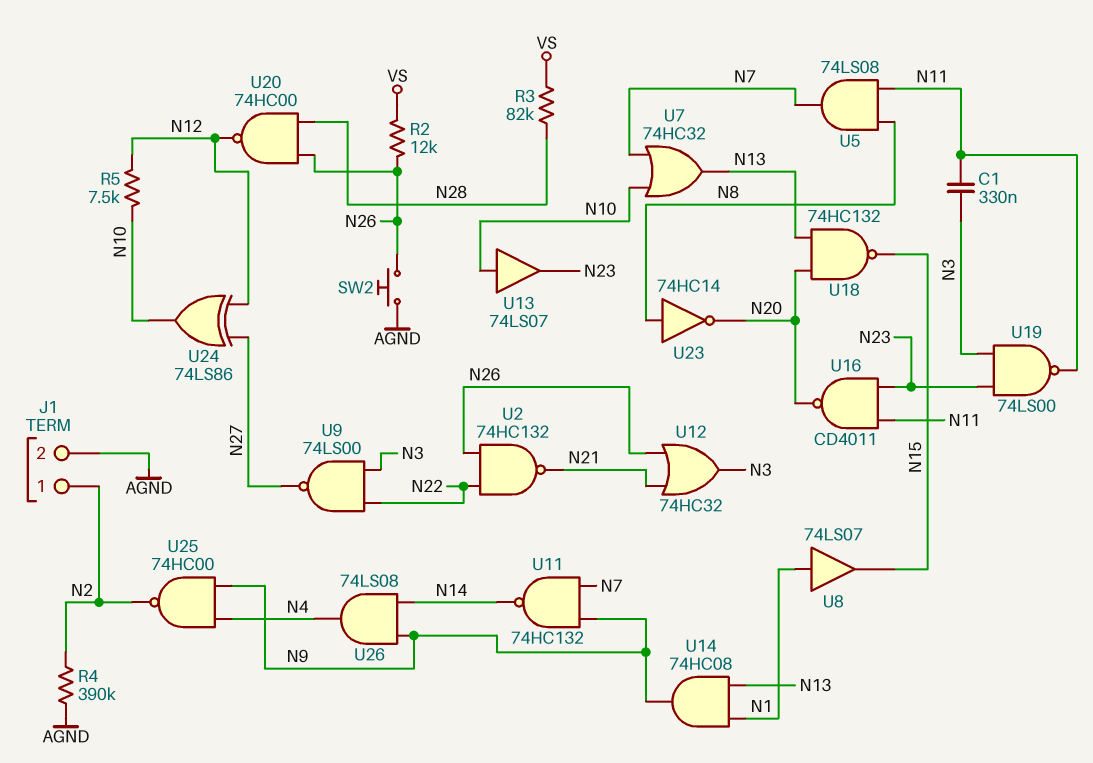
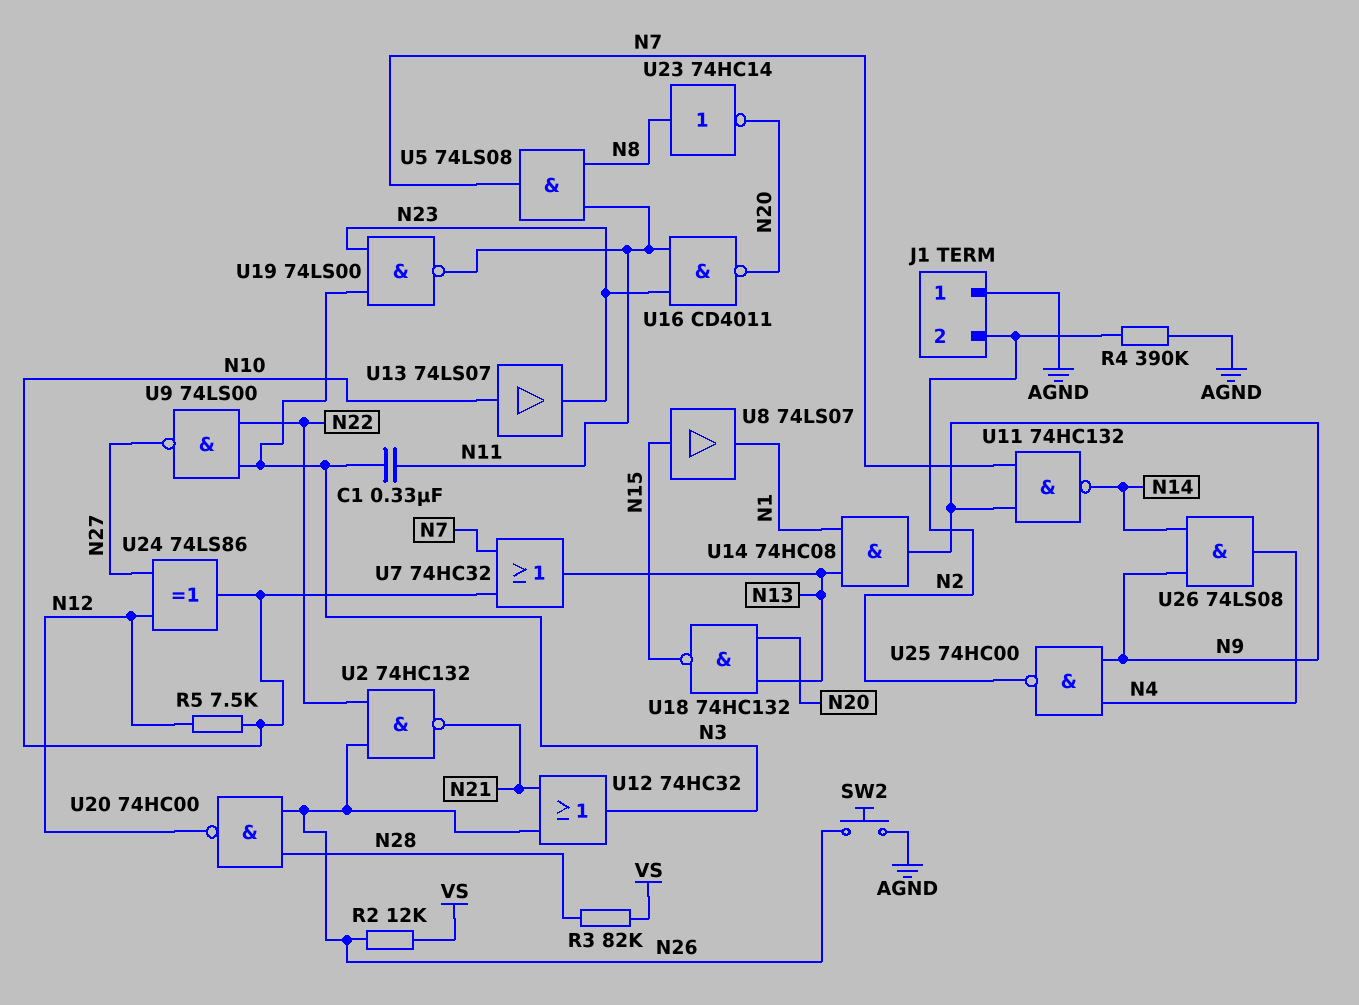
J1 pin 1: N2 -> AGND
J1 pin 2: AGND -> N2
U8: buffer 74LS07 (in N1, out N15) -> buffer 74LS07 (in N15, out N1)

